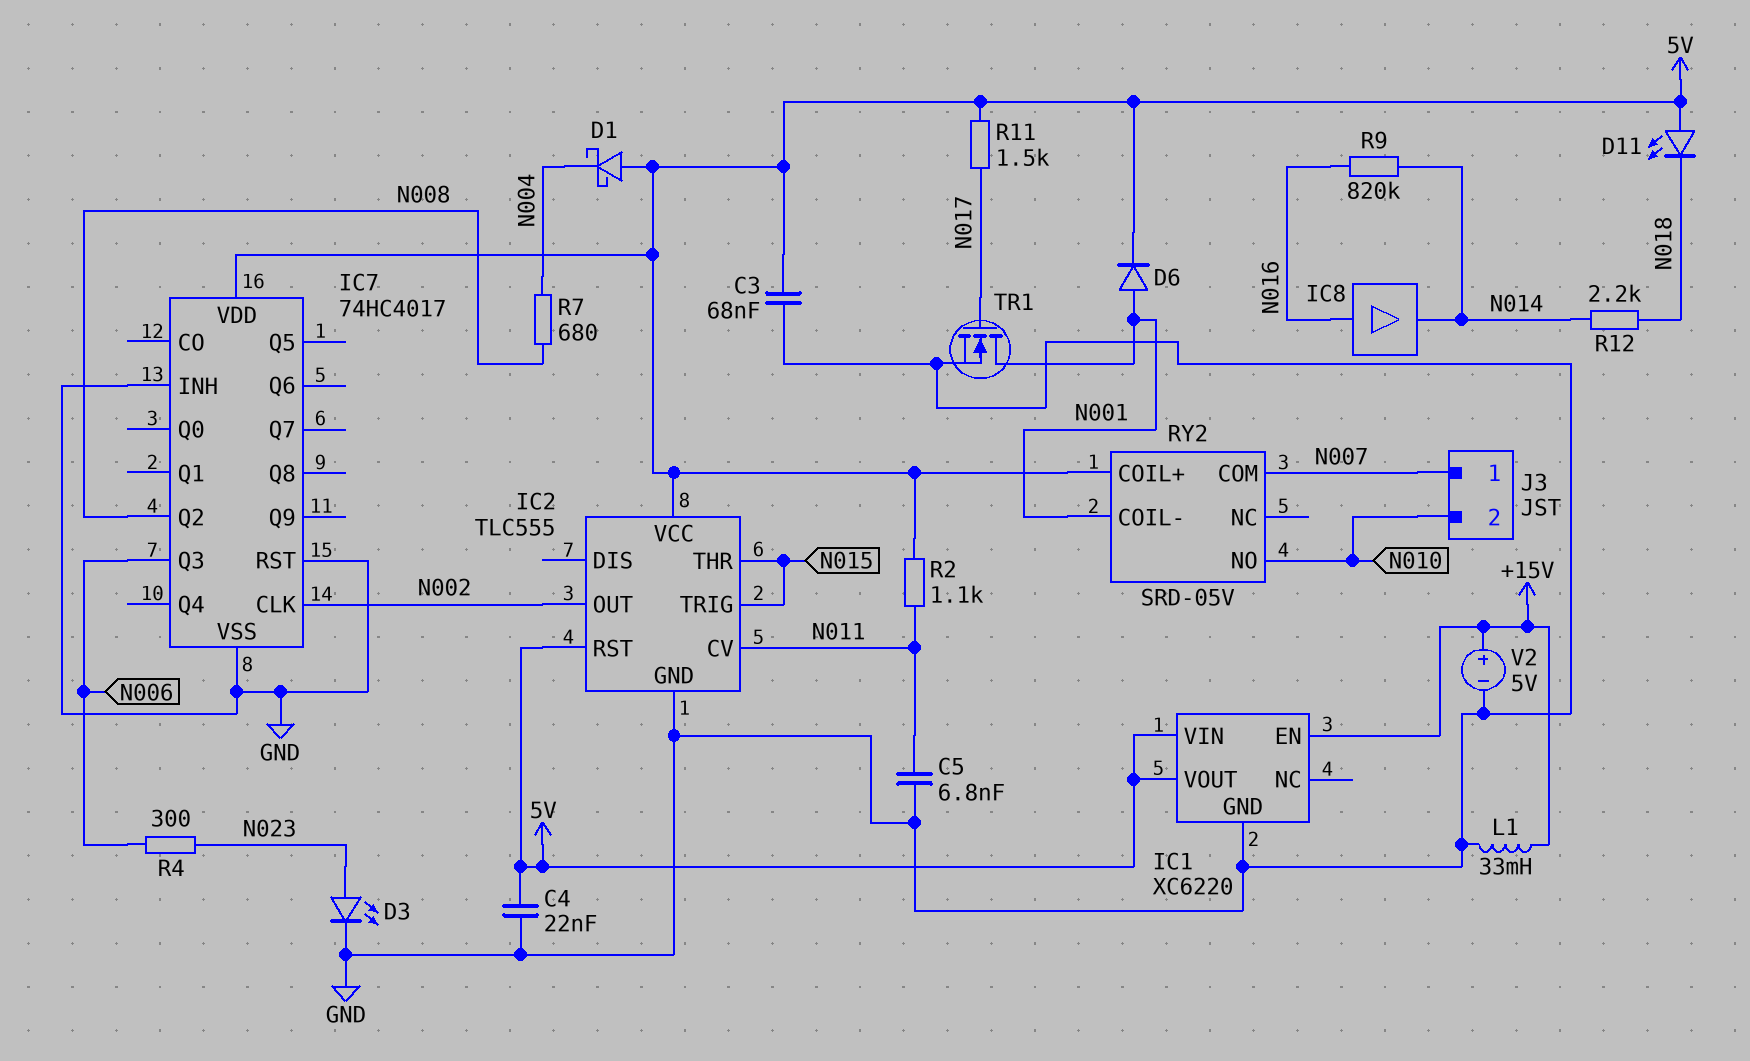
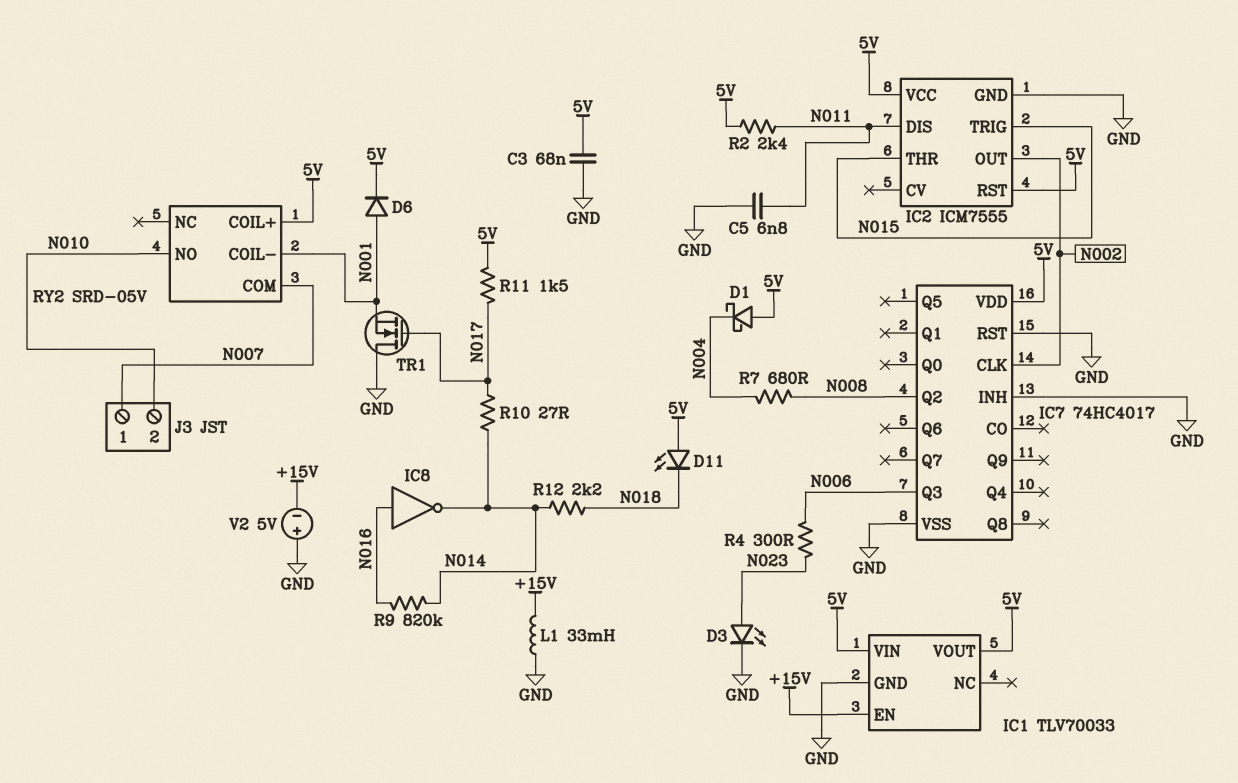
C4: 22nF (5V, GND) -> none
IC1: XC6220 -> TLV70033
IC2: TLC555 -> ICM7555
IC2 pin CV: N011 -> none
IC2 pin DIS: none -> N011
IC8: buffer (in N016, out N014) -> NOT (in N016, out N014)
R2: 1.1k (5V, N011) -> 2.4k (5V, N011)
R10: none -> 27 (N014, N017)
TR1: NMOS (G N017, D N001, S GND) -> NMOS (G N017, D GND, S N001)
V2: 5V (plus +15V, minus GND) -> 5V (plus GND, minus +15V)

